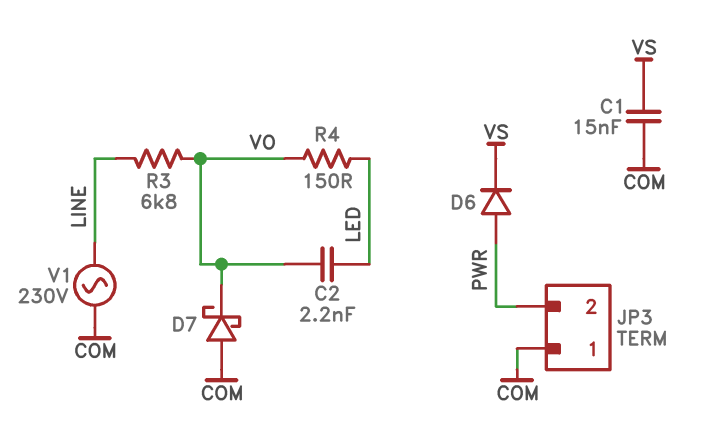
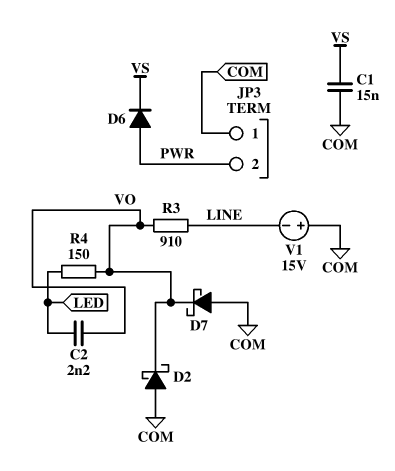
D2: none -> schottky (A COM, K VO)
R3: 6.8k (LINE, VO) -> 910 (LINE, VO)
V1: AC 230V (COM, LINE) -> 15V (plus COM, minus LINE)

